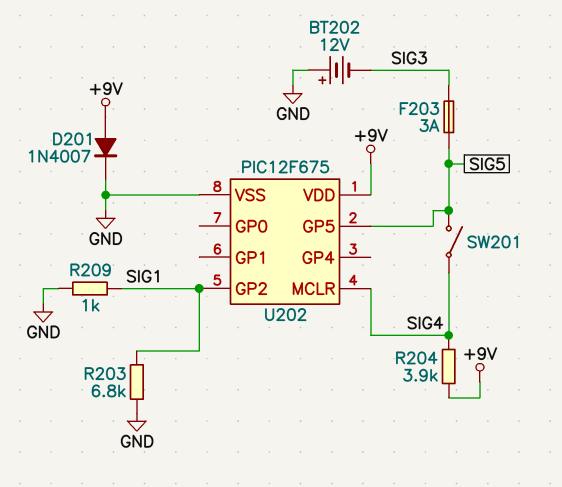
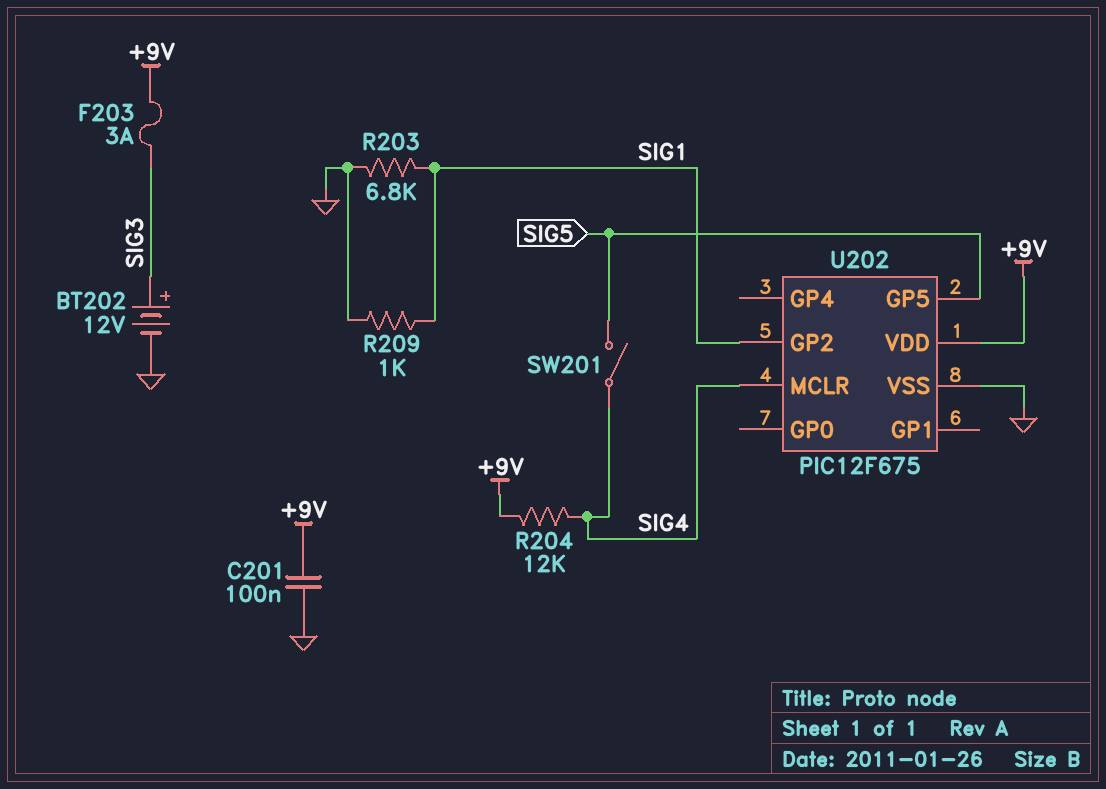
BT202: 12V (plus GND, minus SIG3) -> 12V (plus SIG3, minus GND)
C201: none -> 100nF (+9V, GND)
D201: diode 1N4007 (A +9V, K GND) -> none
F203: 3A (SIG3, SIG5) -> 3A (+9V, SIG3)
R204: 3.9k (+9V, SIG4) -> 12k (+9V, SIG4)

